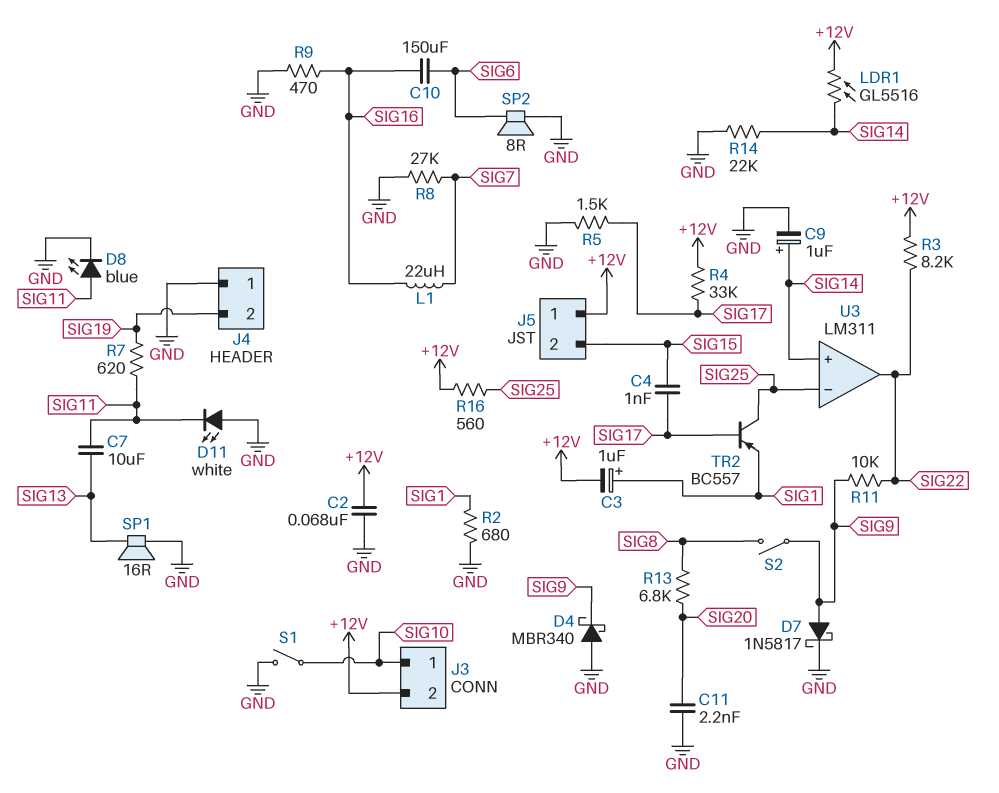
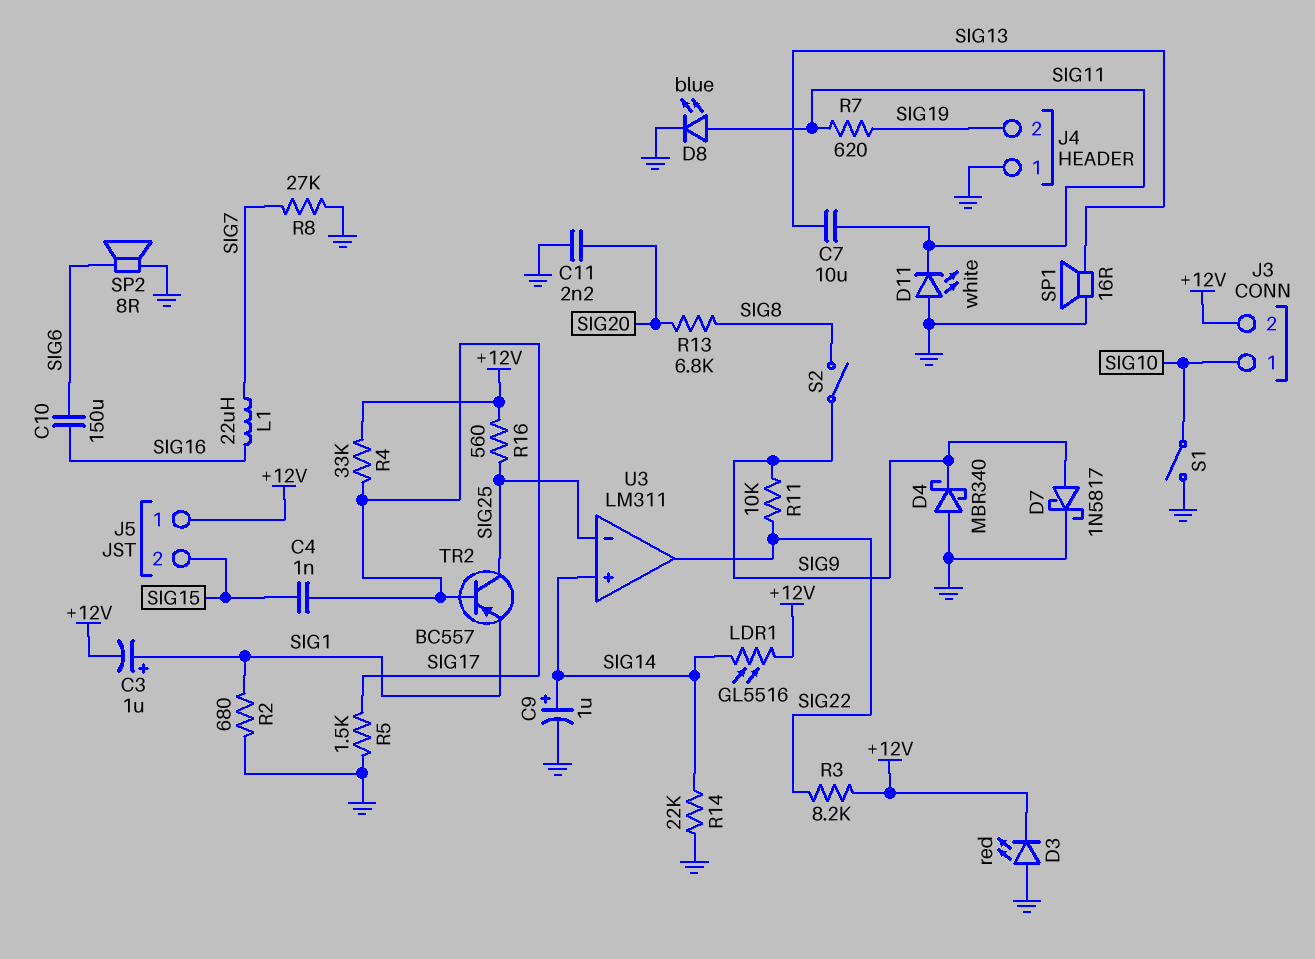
C2: 68nF (+12V, GND) -> none
D3: none -> LED red (A GND, K +12V)
R9: 470 (GND, SIG16) -> none

